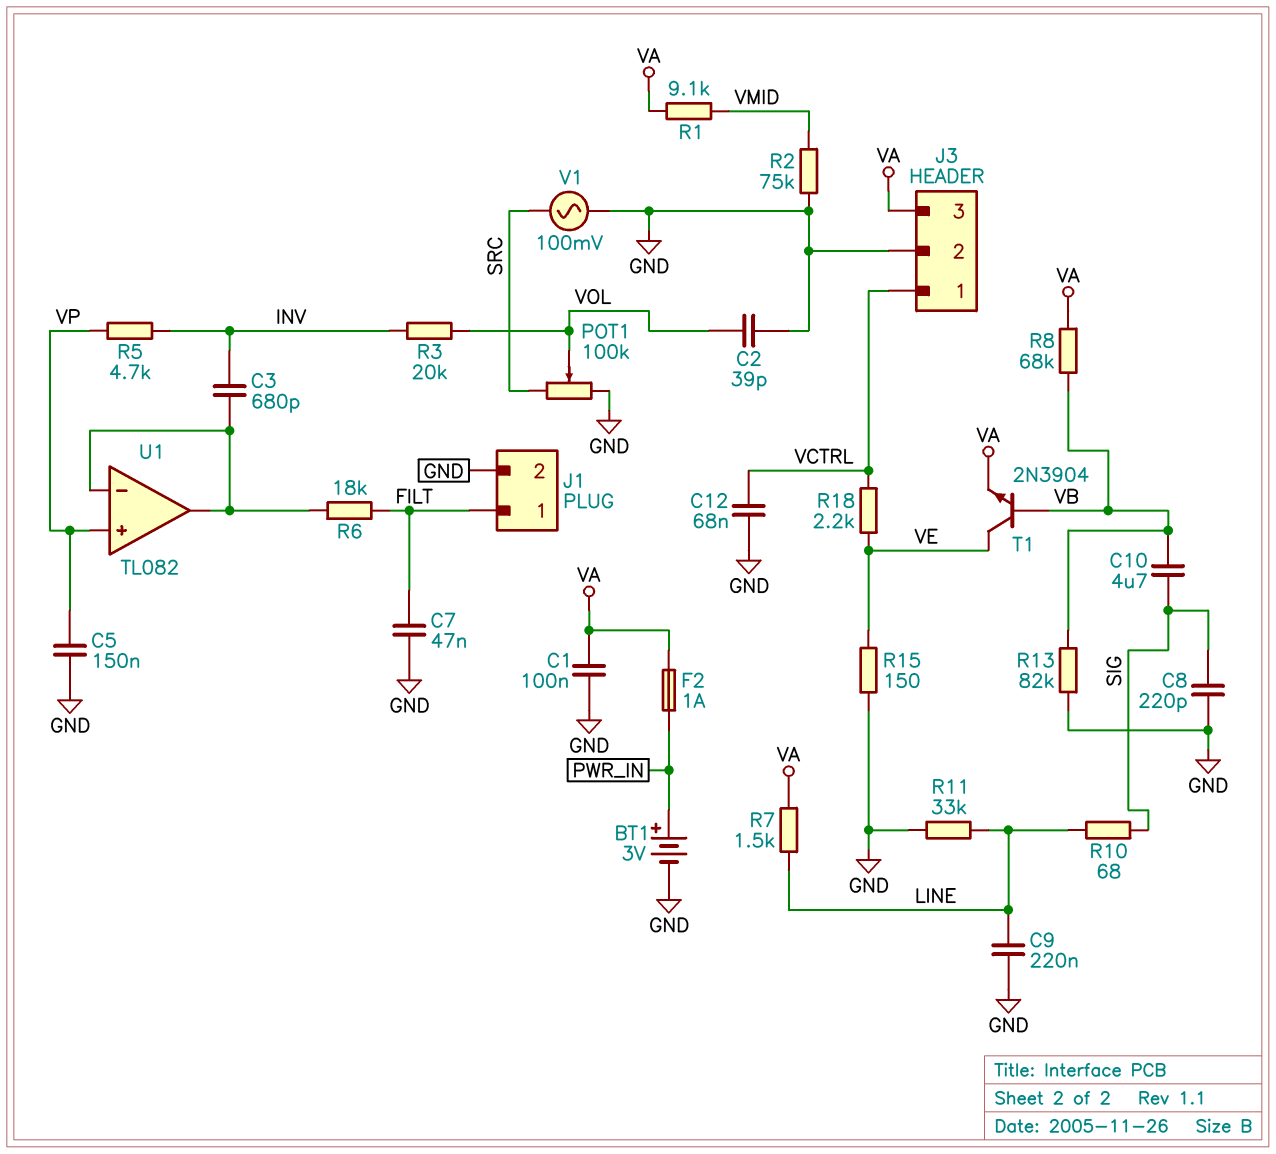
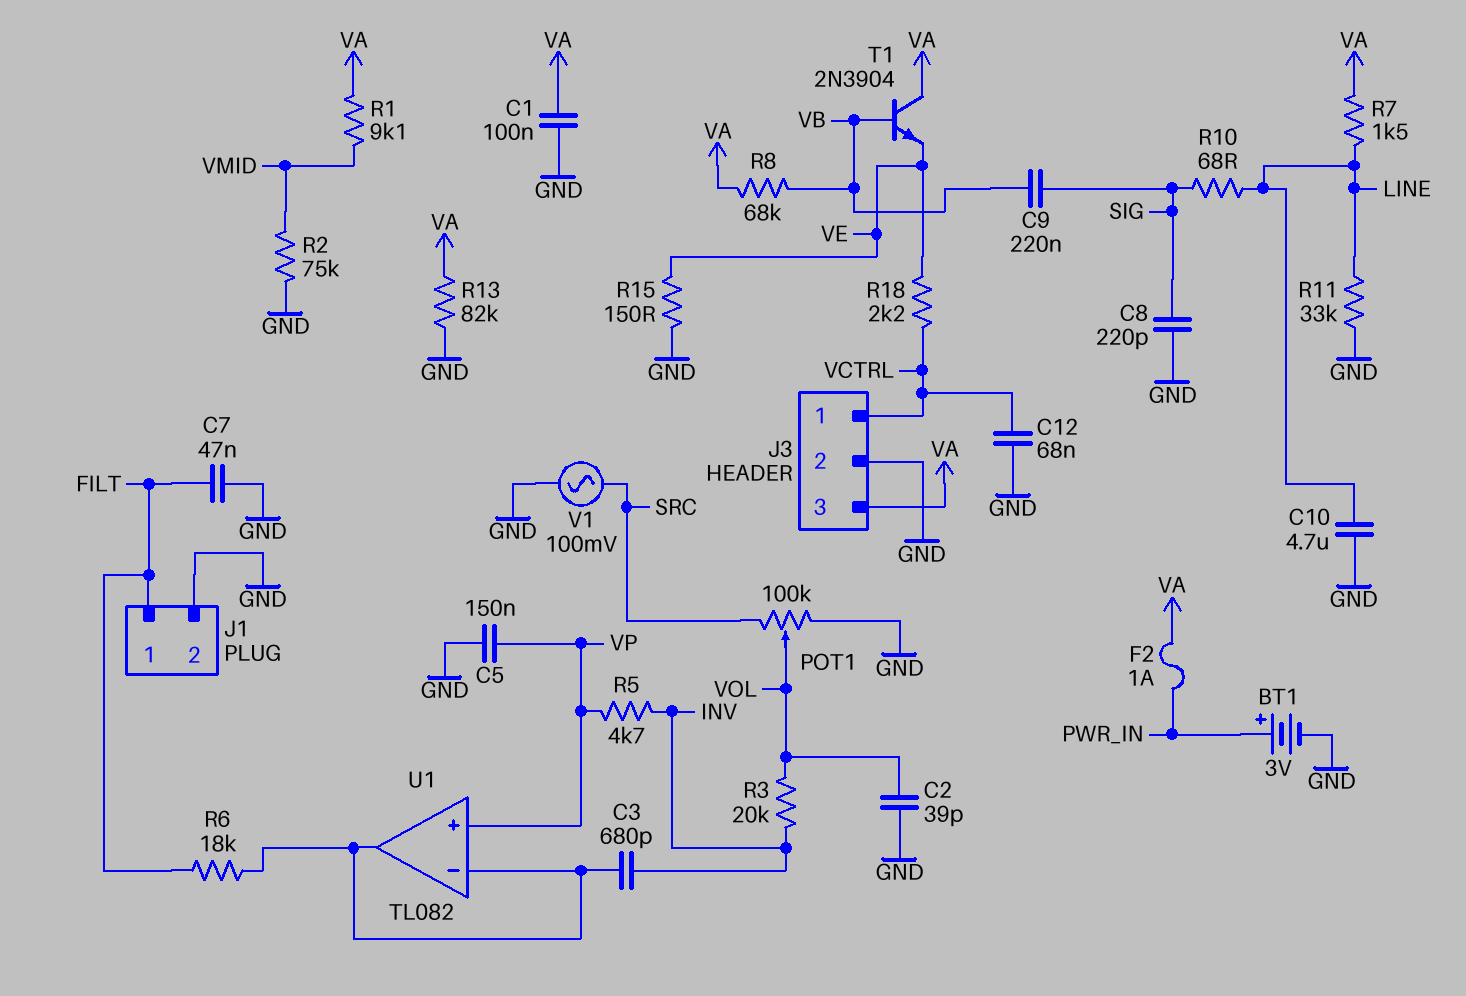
C9: 220nF (GND, LINE) -> 220nF (SIG, VB)
C10: 4.7uF (SIG, VB) -> 4.7uF (GND, LINE)
R13: 82k (GND, VB) -> 82k (GND, VA)
T1: NPN 2N3904 (B VB, C VE, E VA) -> NPN 2N3904 (B VB, C VA, E VE)

